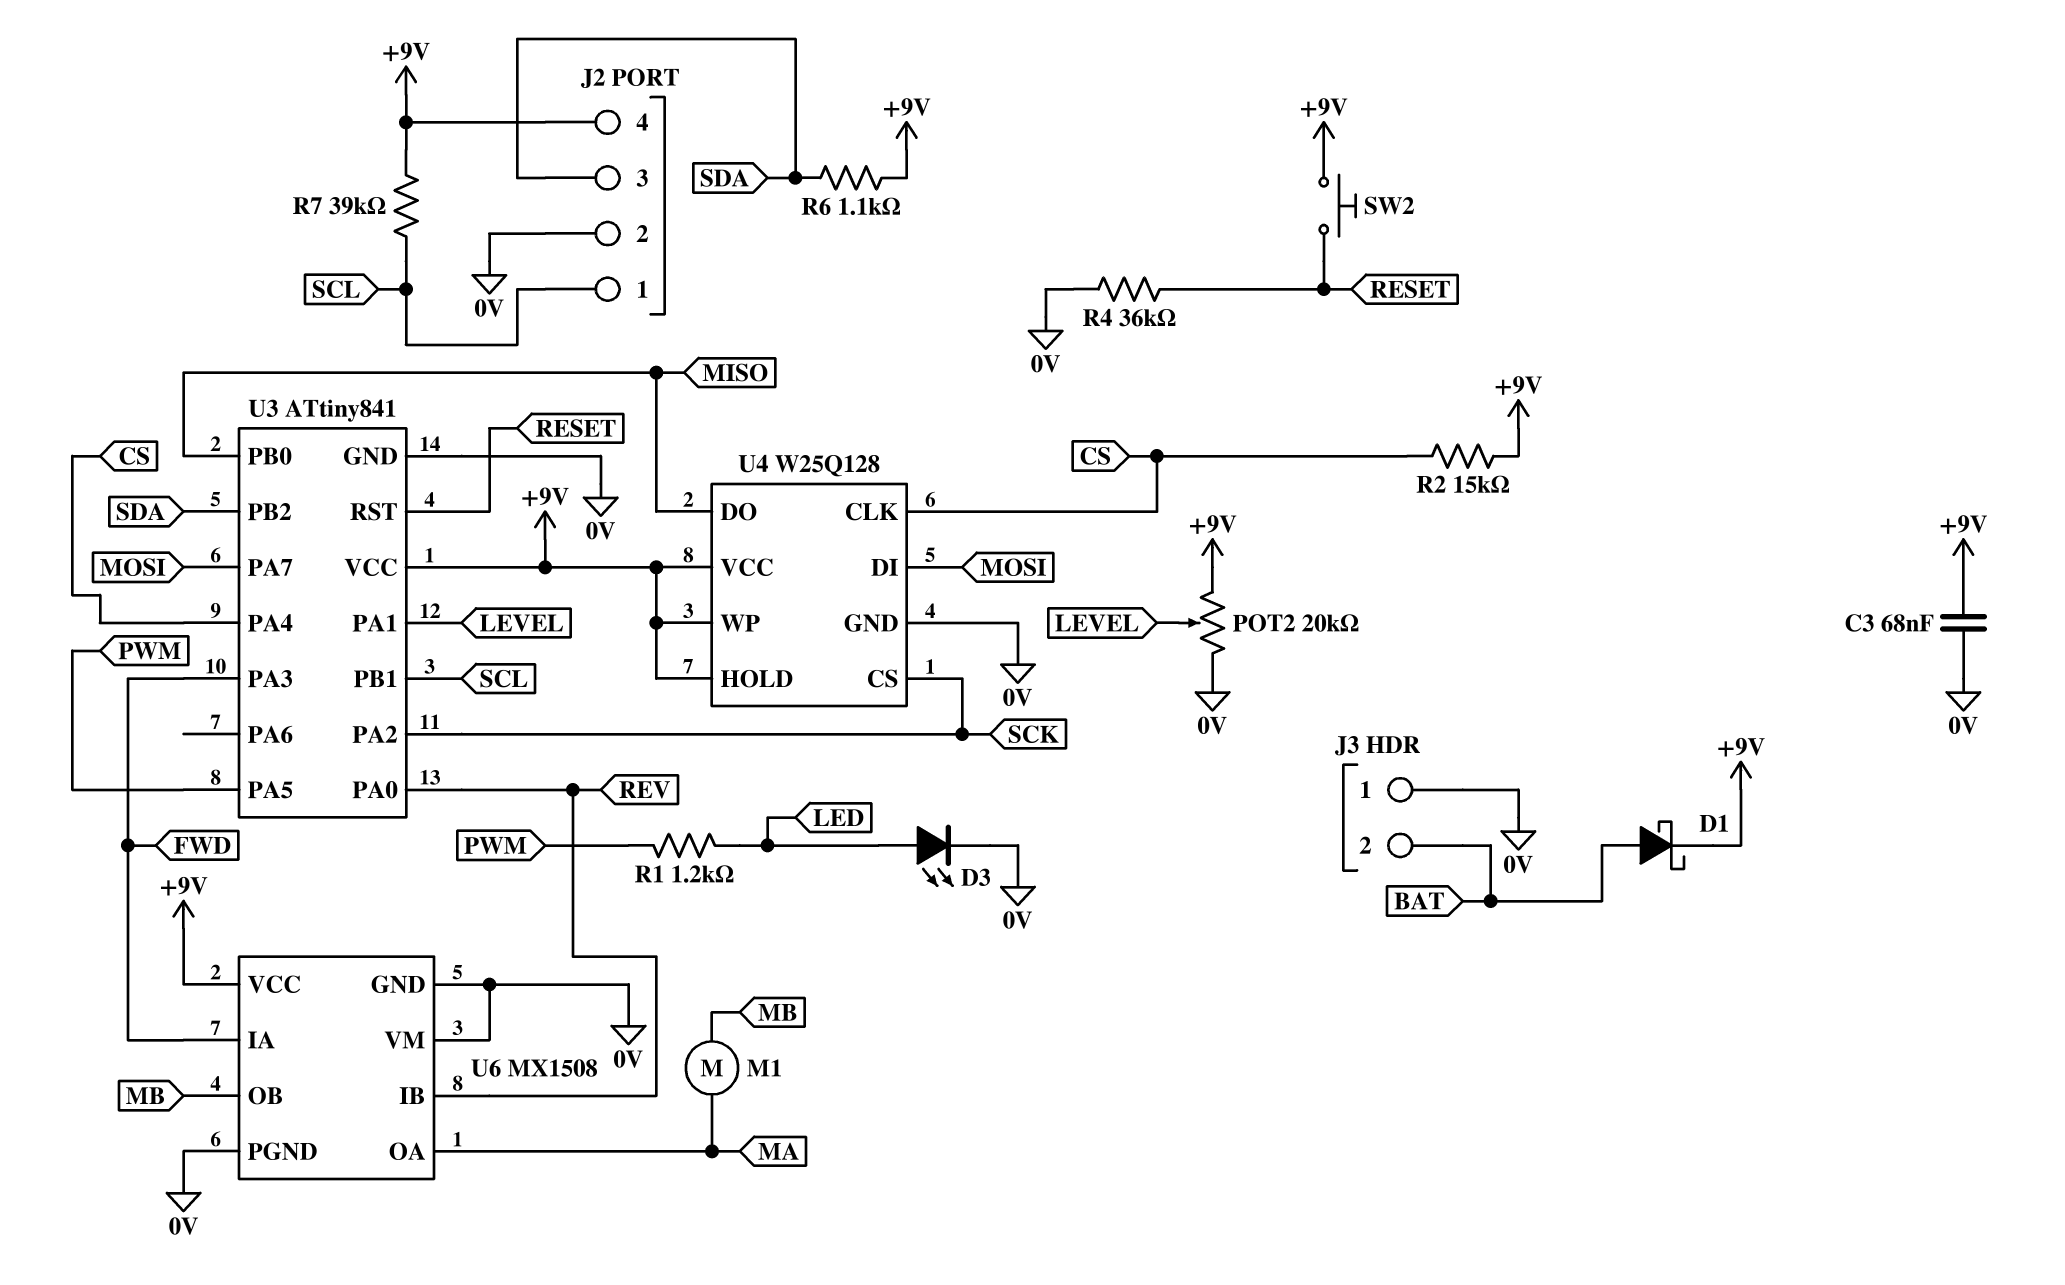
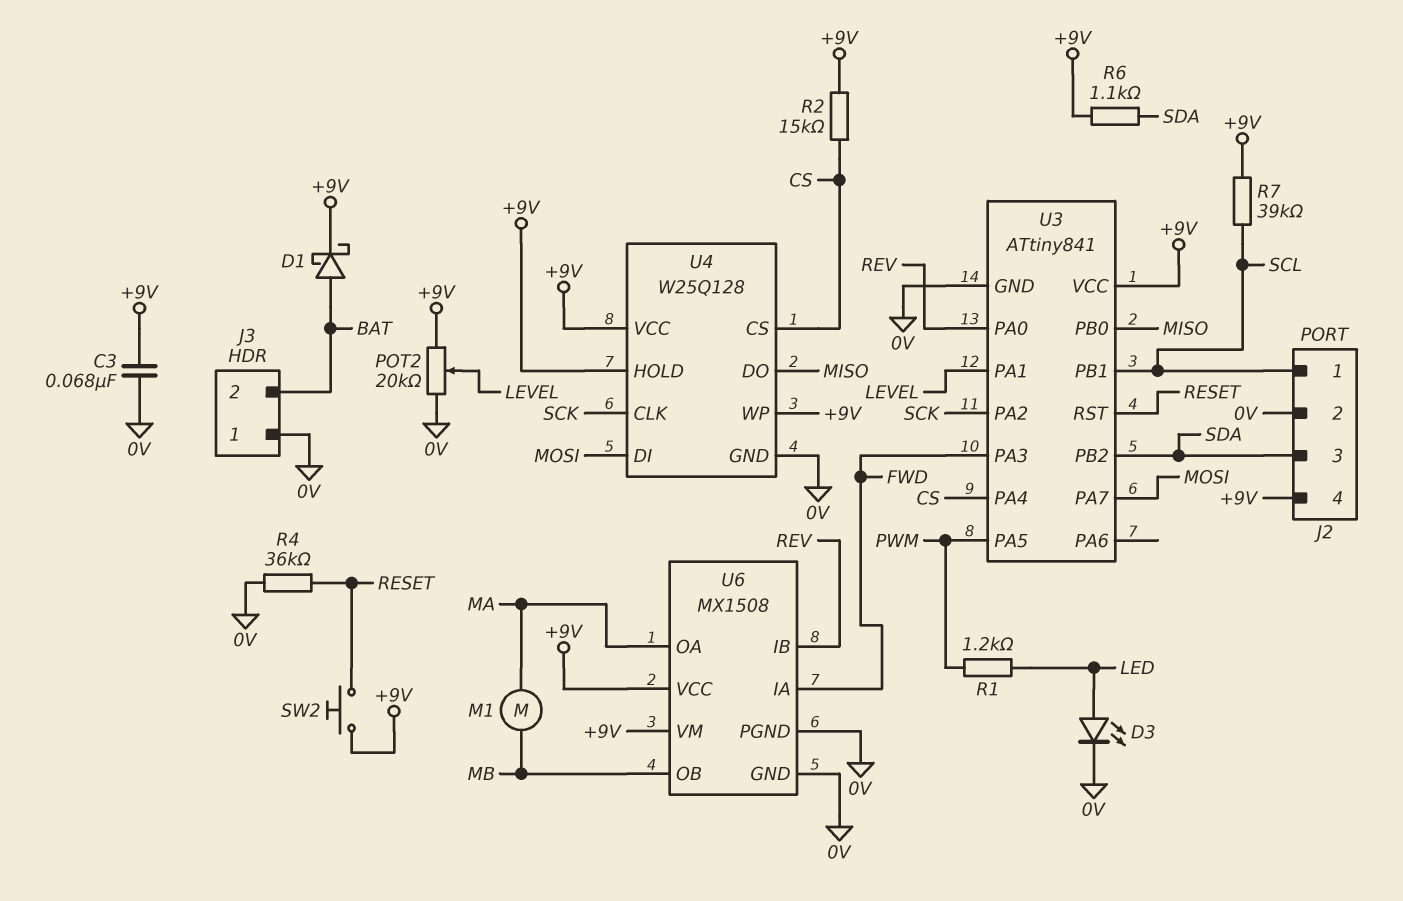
U4 pin CLK: CS -> SCK
U4 pin CS: SCK -> CS
U6 pin VM: 0V -> +9V

